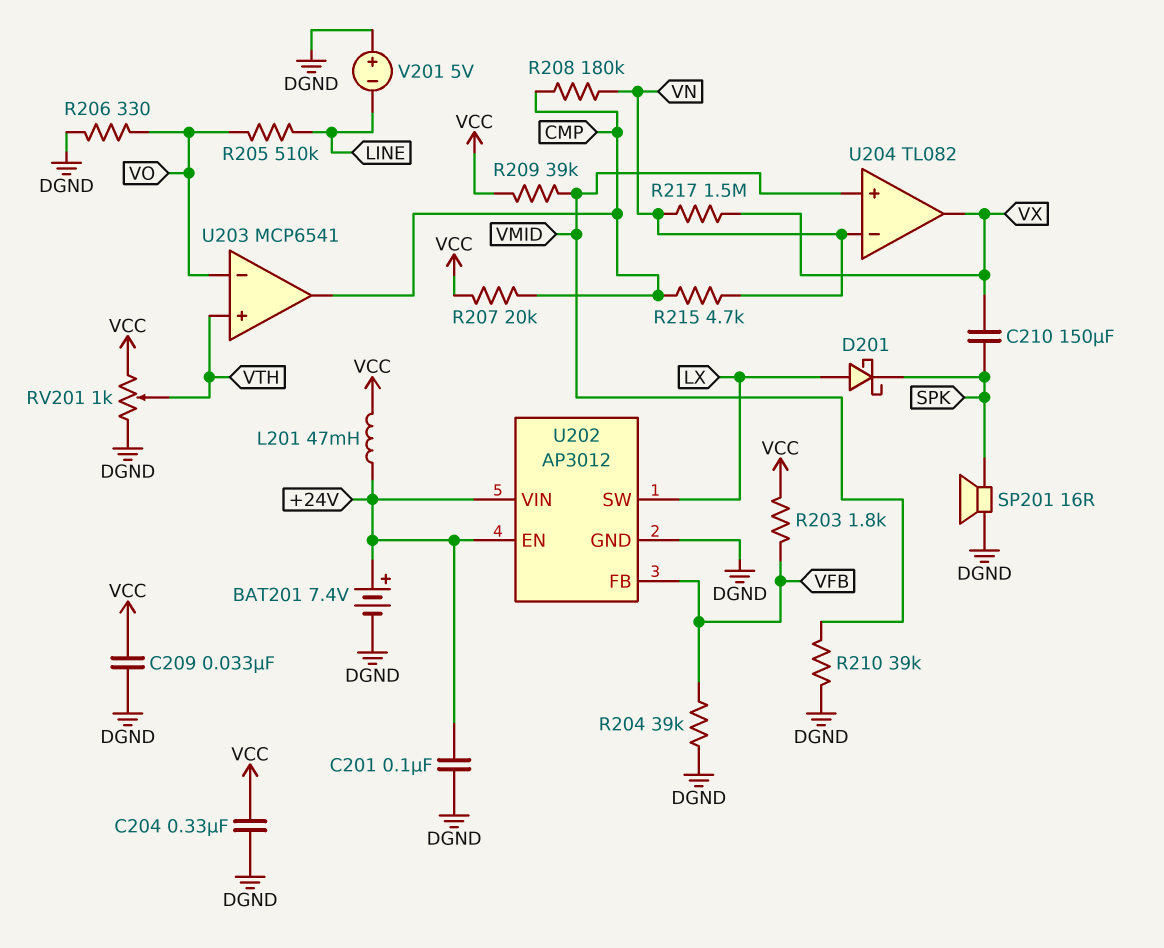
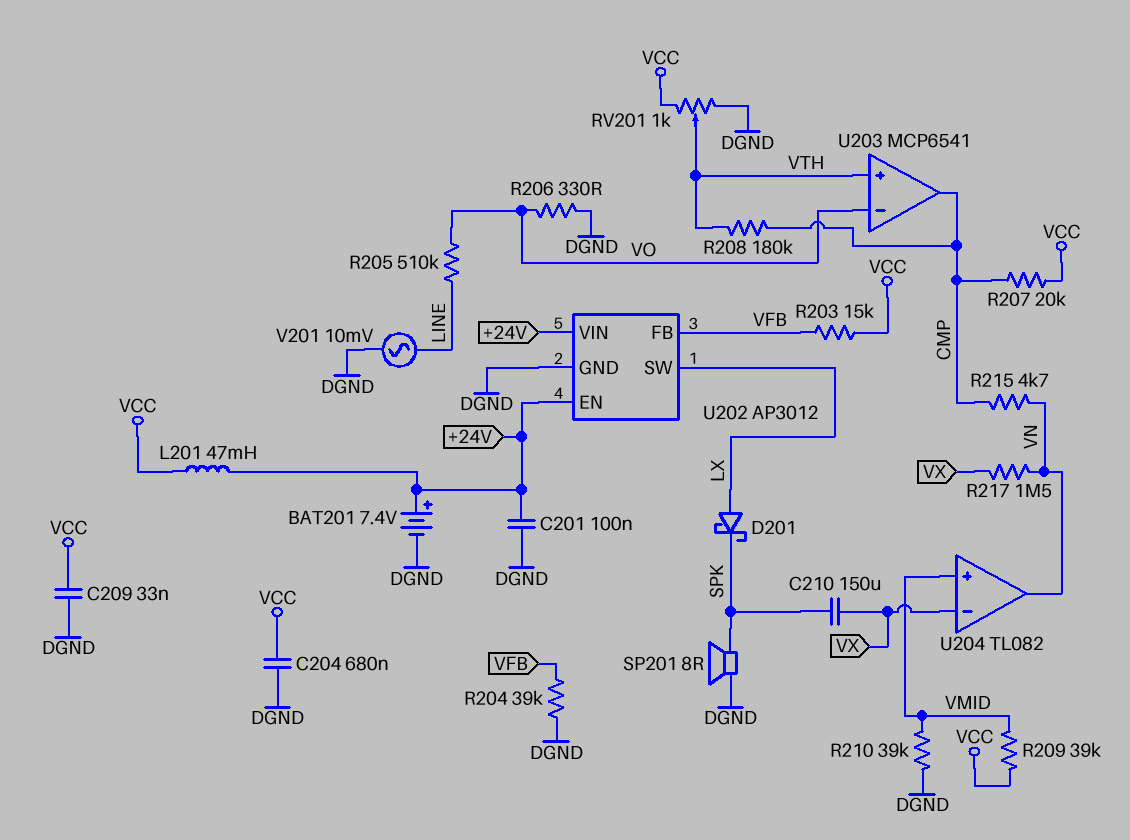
C204: 330nF (DGND, VCC) -> 680nF (DGND, VCC)
R203: 1.8k (VCC, VFB) -> 15k (VCC, VFB)
R208: 180k (CMP, VN) -> 180k (CMP, VTH)
SP201: speaker 16R (DGND, SPK) -> speaker 8R (DGND, SPK)
U204 pin in-: VN -> VX
U204 pin out: VX -> VN
V201: 5V (plus DGND, minus LINE) -> AC 10mV (DGND, LINE)

